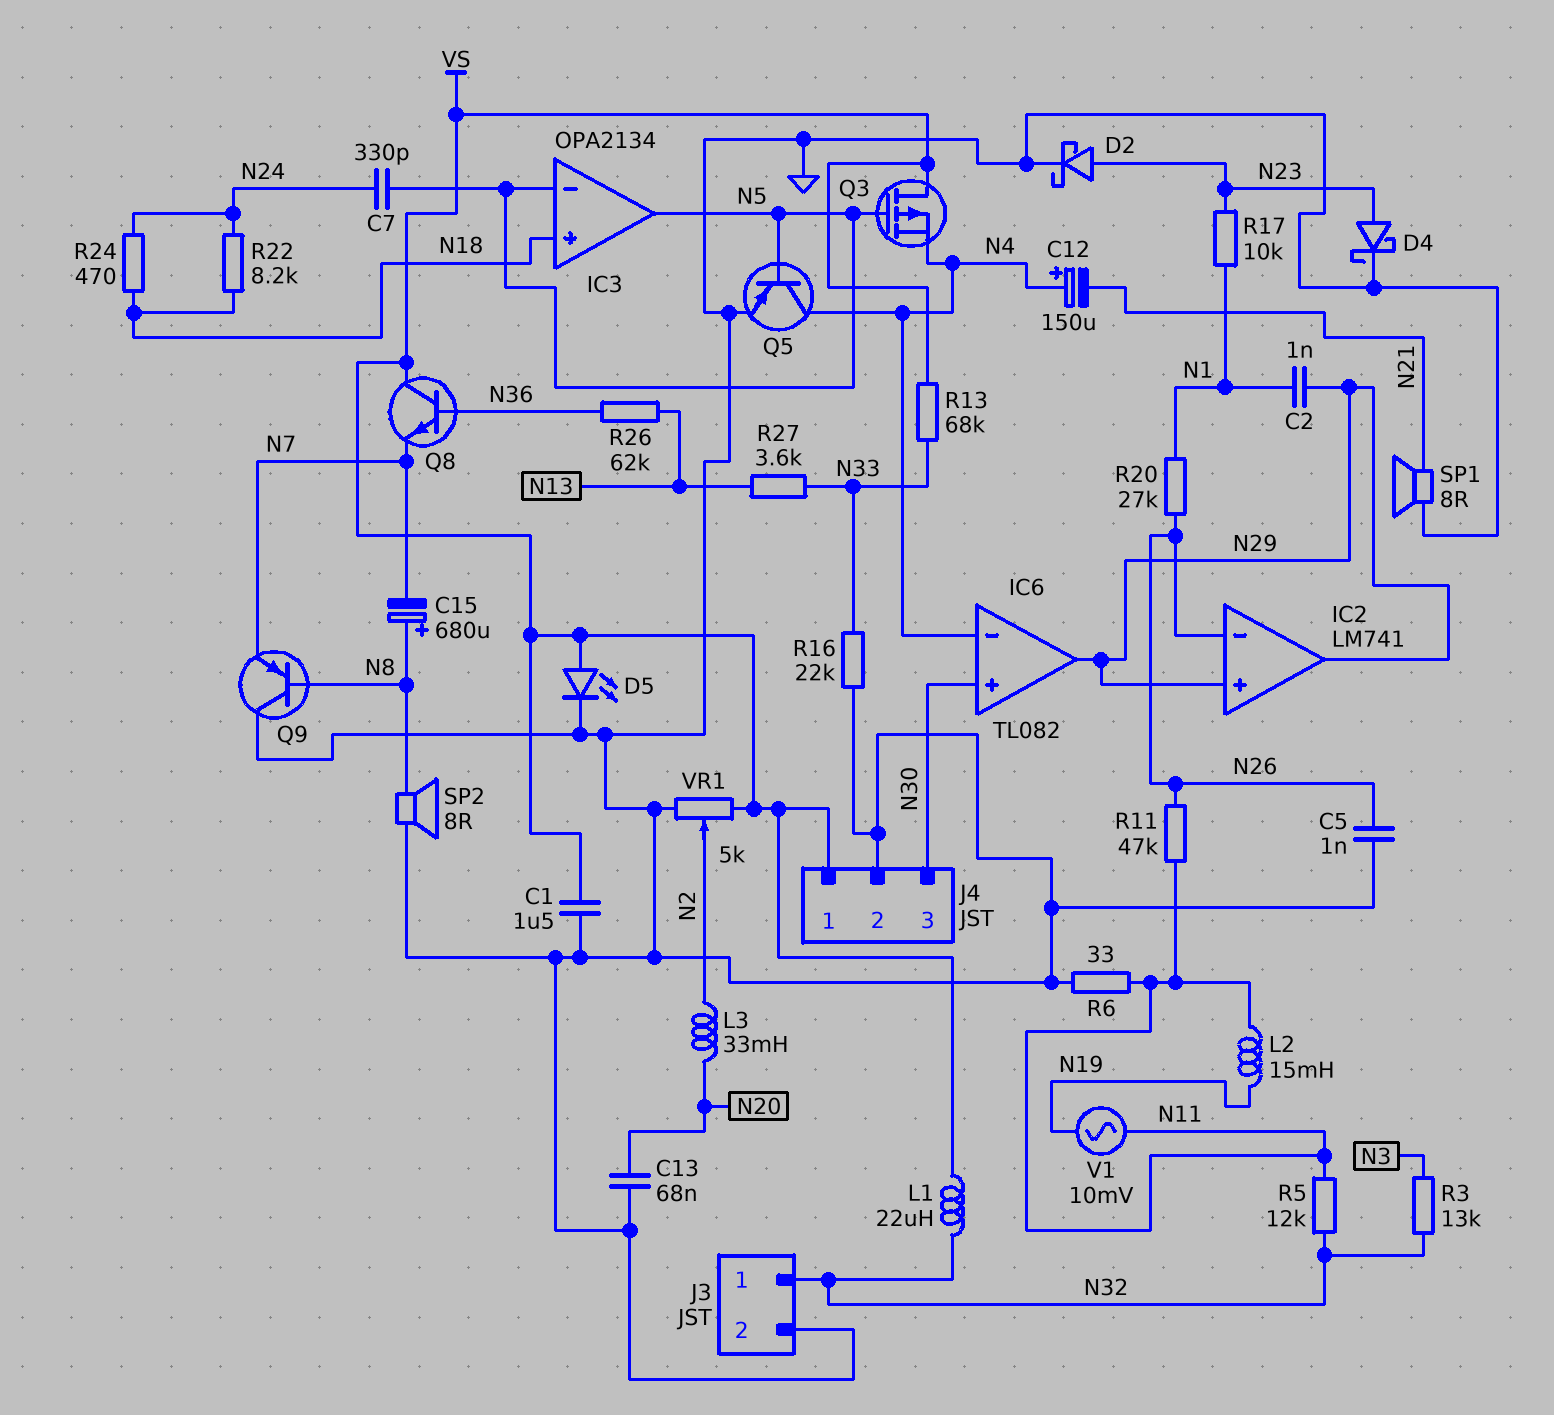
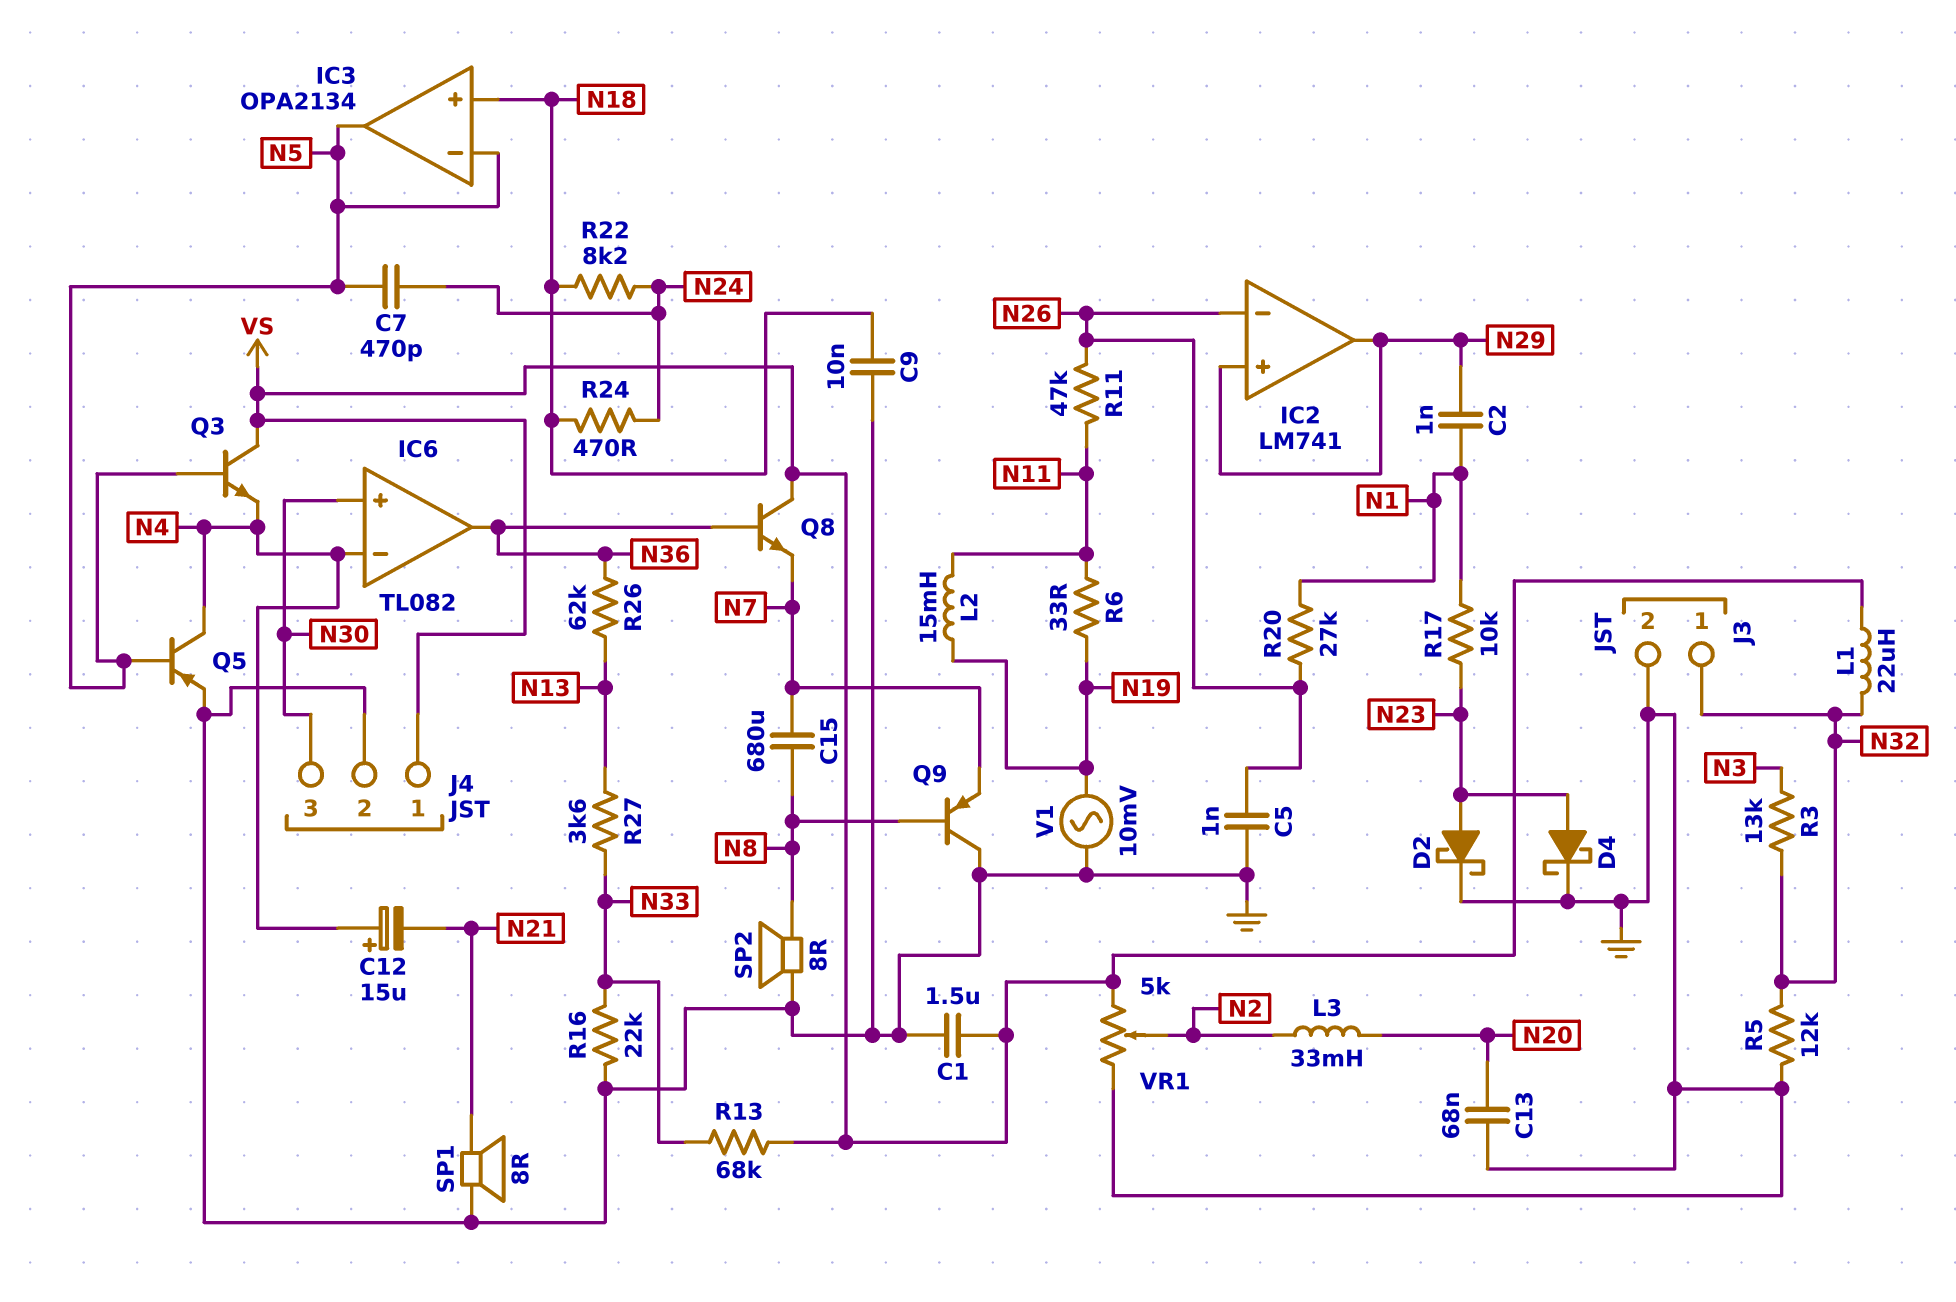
C7: 330pF (N5, N24) -> 470pF (N5, N24)
C9: none -> 10nF (GND, N18)
C12: 150uF (plus N4, minus N21) -> 15uF (plus N4, minus N21)
C15: 680uF (plus N8, minus N7) -> 680uF (N7, N8)
D5: LED (A VS, K GND) -> none
IC6 pin out: N29 -> N36
Q3: PMOS (G N5, D VS, S N4) -> NPN (B N5, C VS, E N4)
R5: 12k (N11, N32) -> 12k (GND, N32)
R6: 33 (GND, N11) -> 33 (N11, N19)
V1: AC 10mV (N11, N19) -> AC 10mV (GND, N19)

